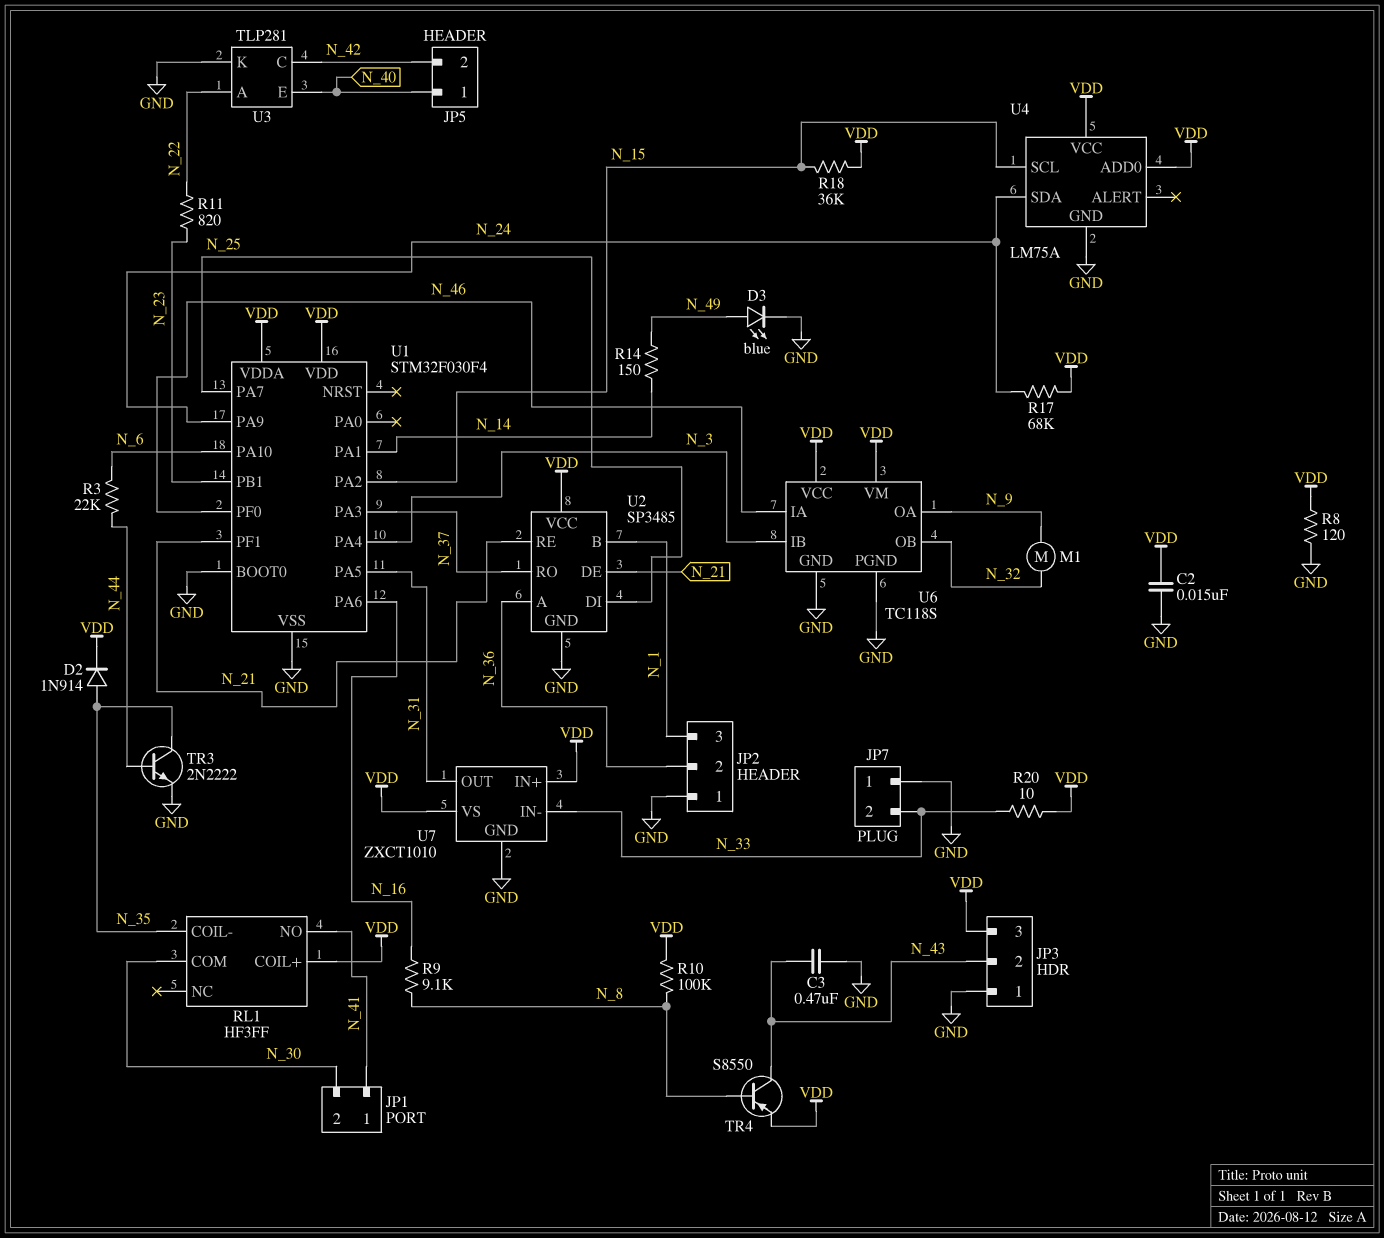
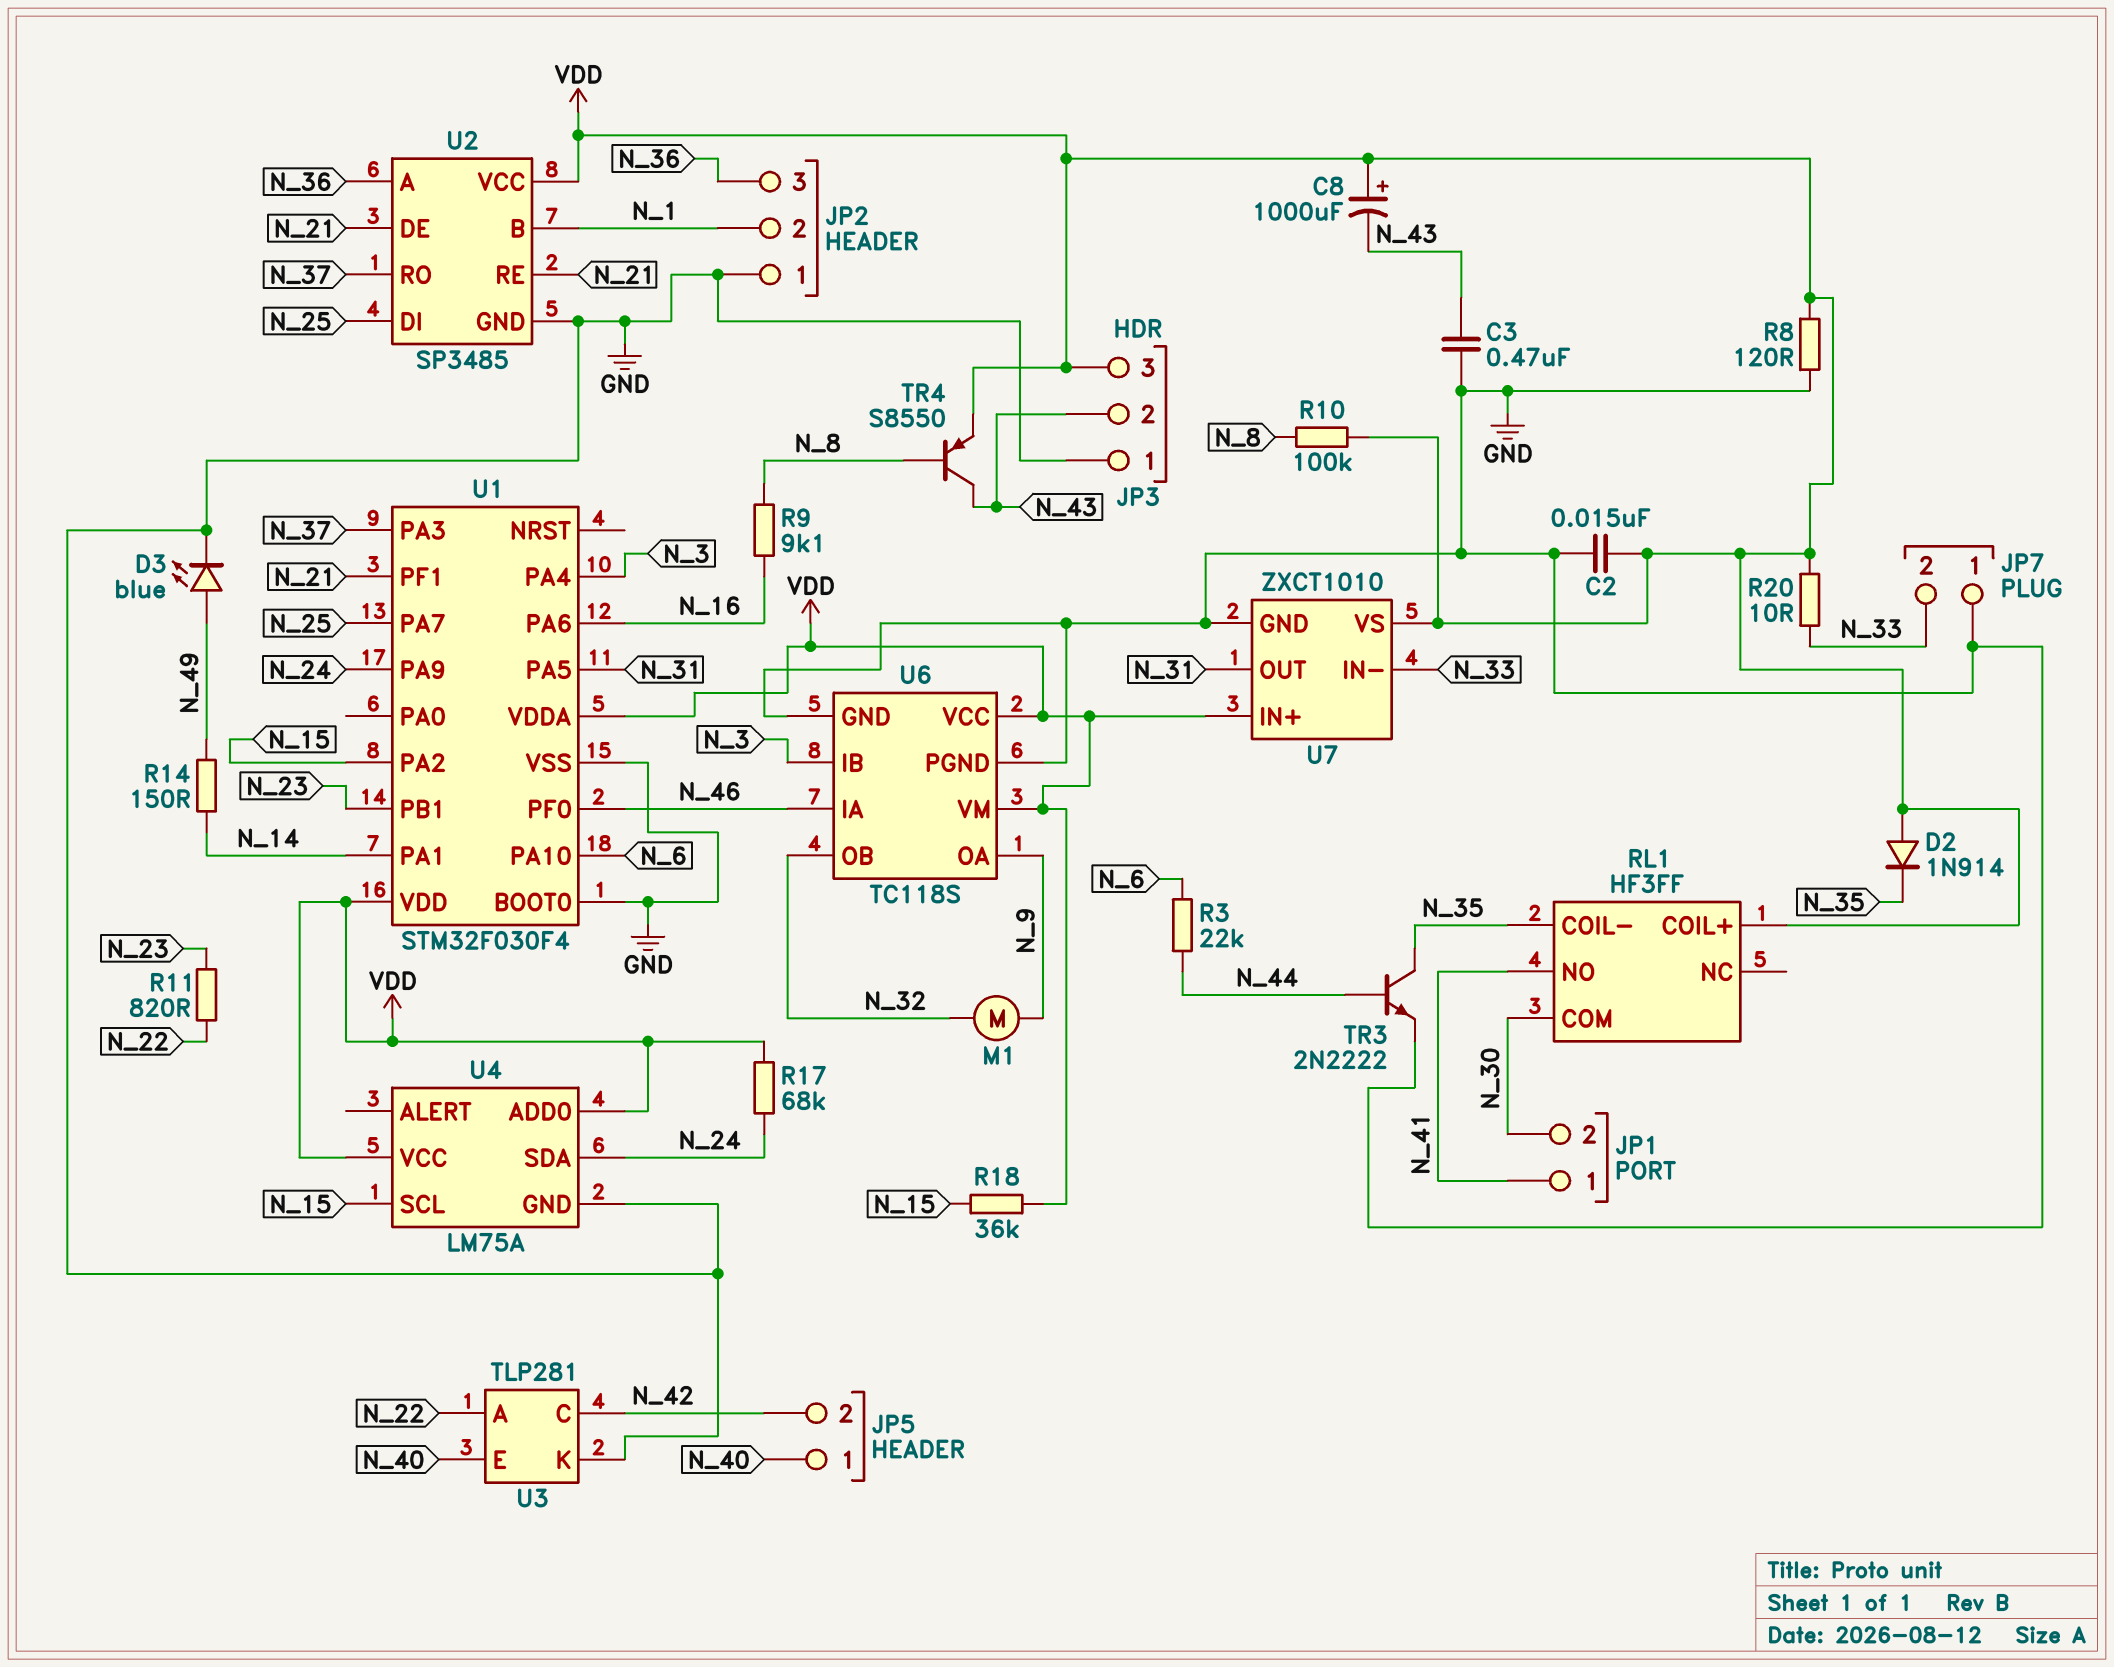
C8: none -> 1000uF (plus VDD, minus N_43)
D2: diode 1N914 (A N_35, K VDD) -> diode 1N914 (A VDD, K N_35)
JP2 pin 2: N_36 -> N_1
JP2 pin 3: N_1 -> N_36

